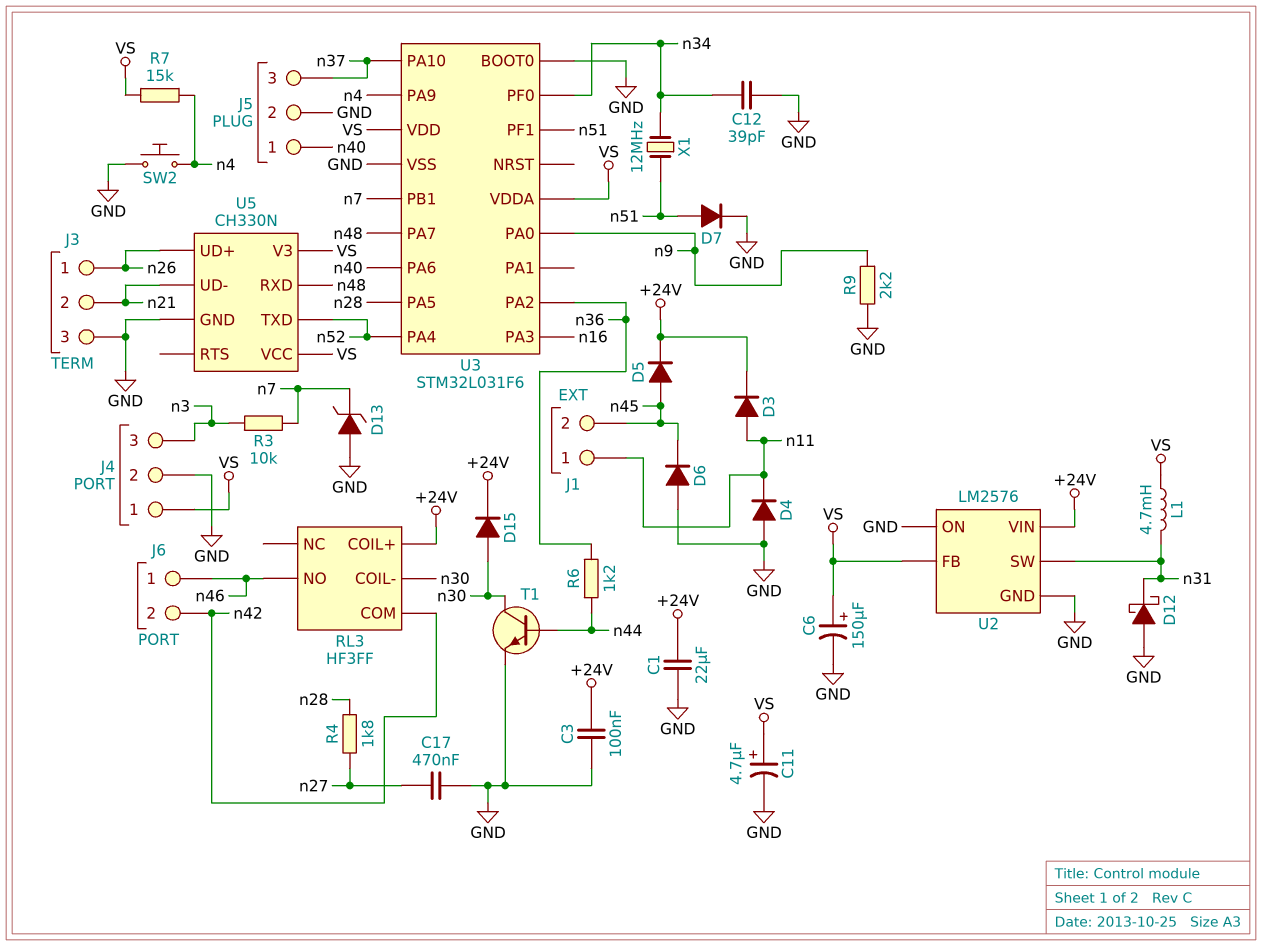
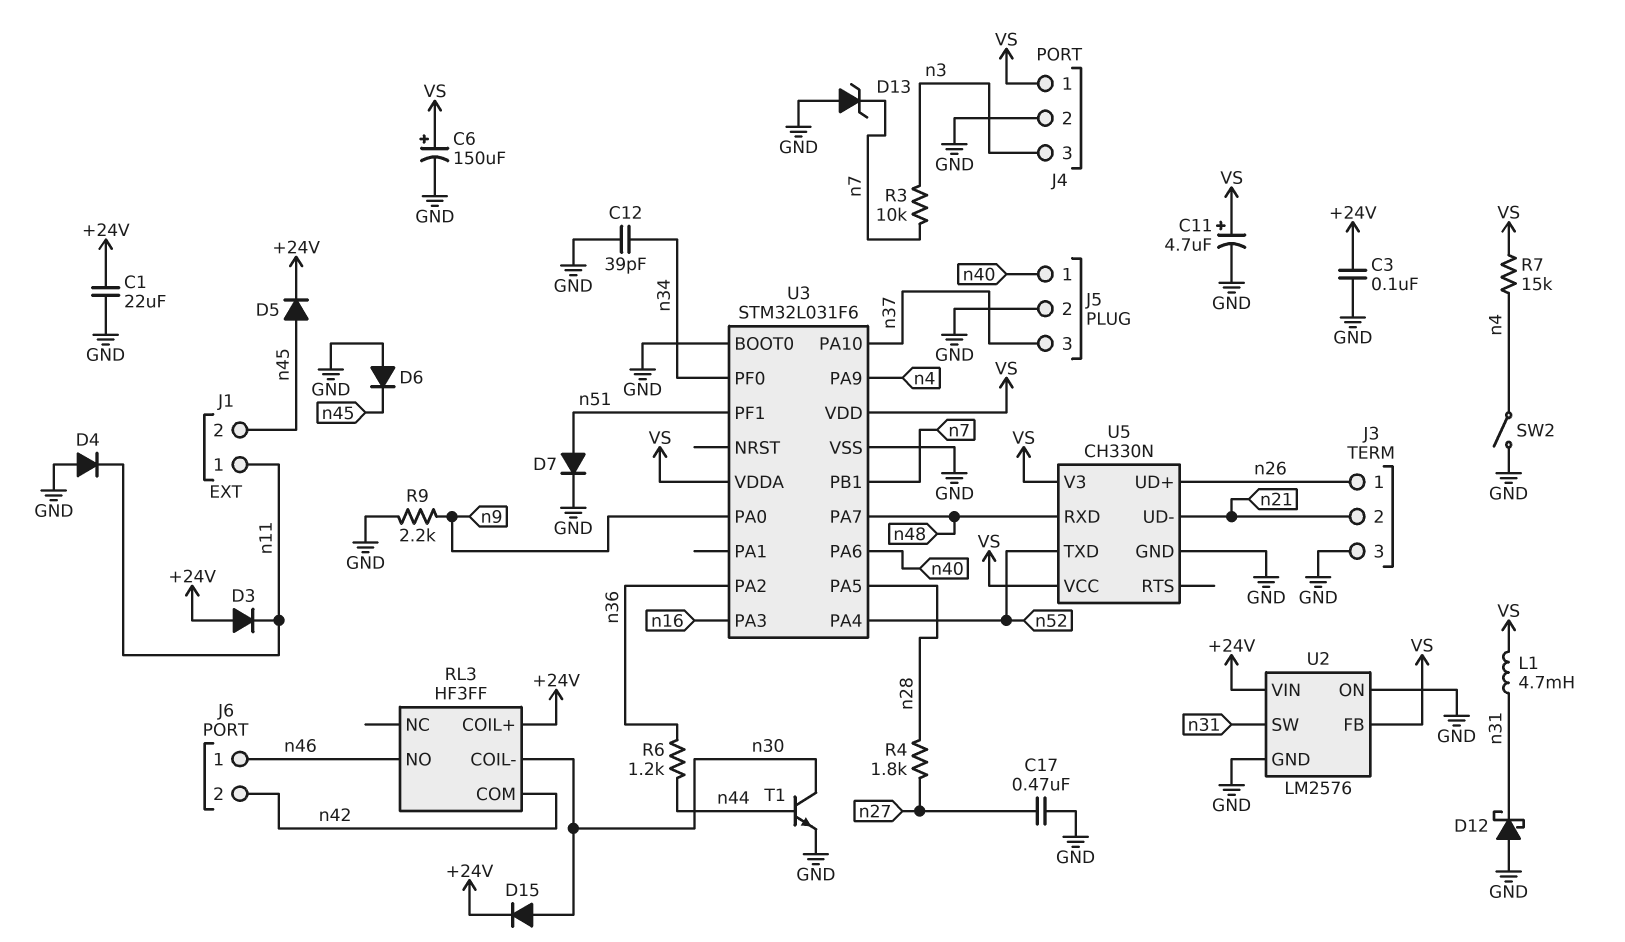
D3: diode (A n11, K +24V) -> diode (A +24V, K n11)
SW2: button (GND, n4) -> switch (GND, n4)
X1: 12MHz (n34, n51) -> none

